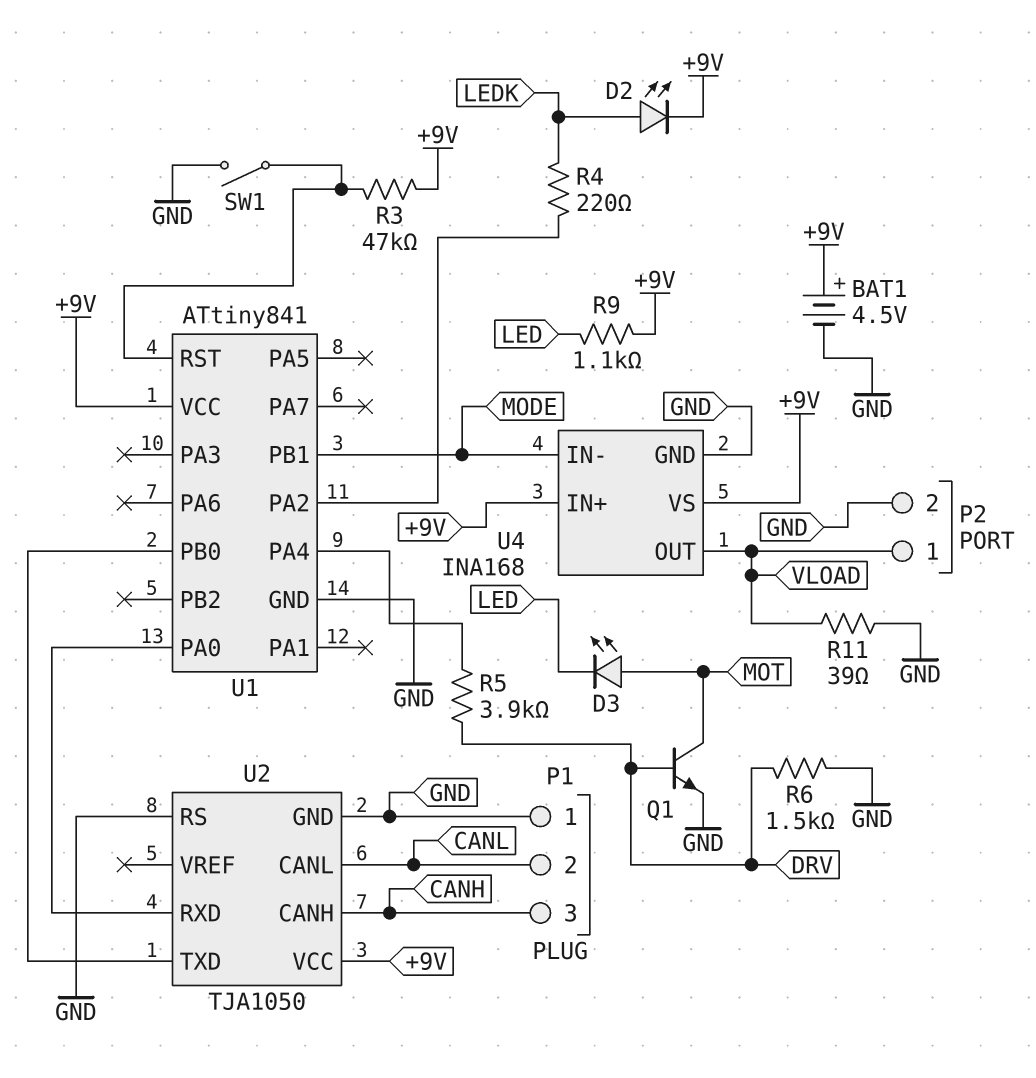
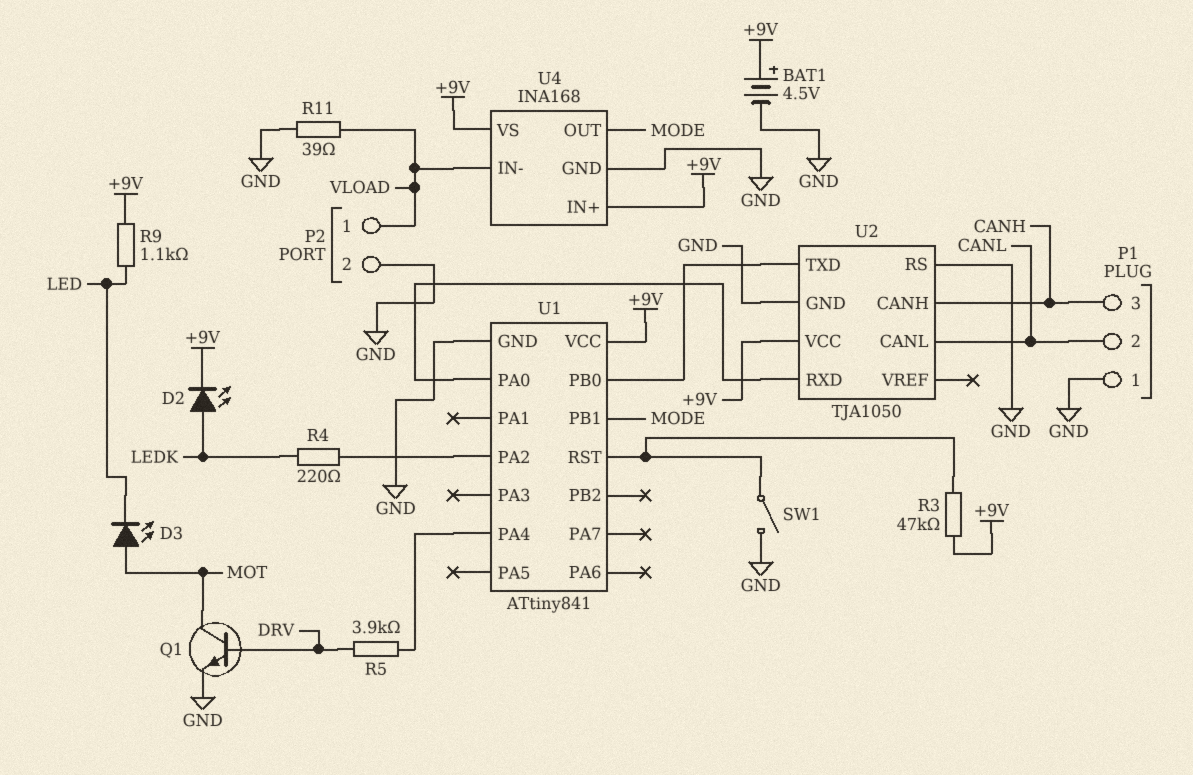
R6: 1.5k (DRV, GND) -> none
U4 pin IN-: MODE -> VLOAD
U4 pin OUT: VLOAD -> MODE

